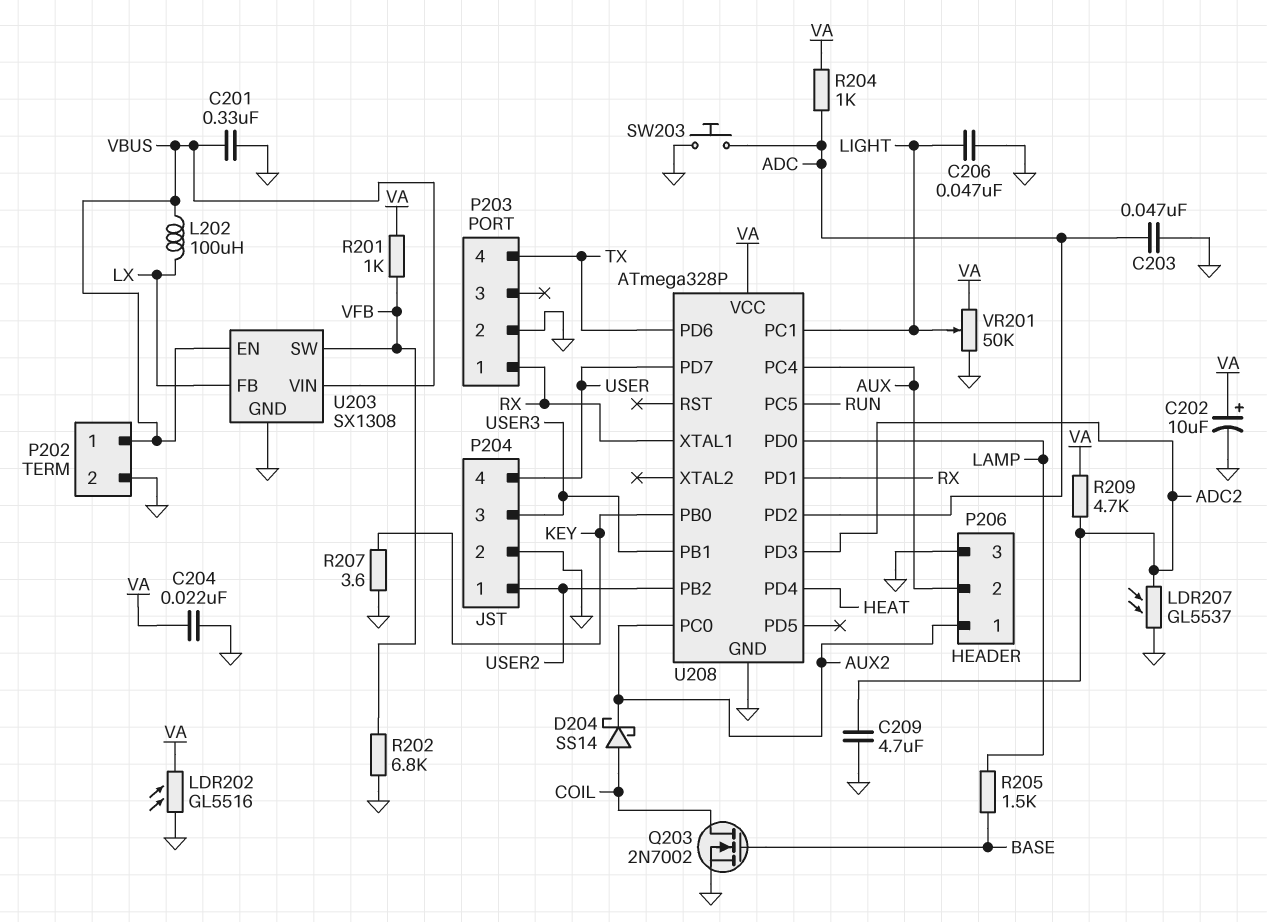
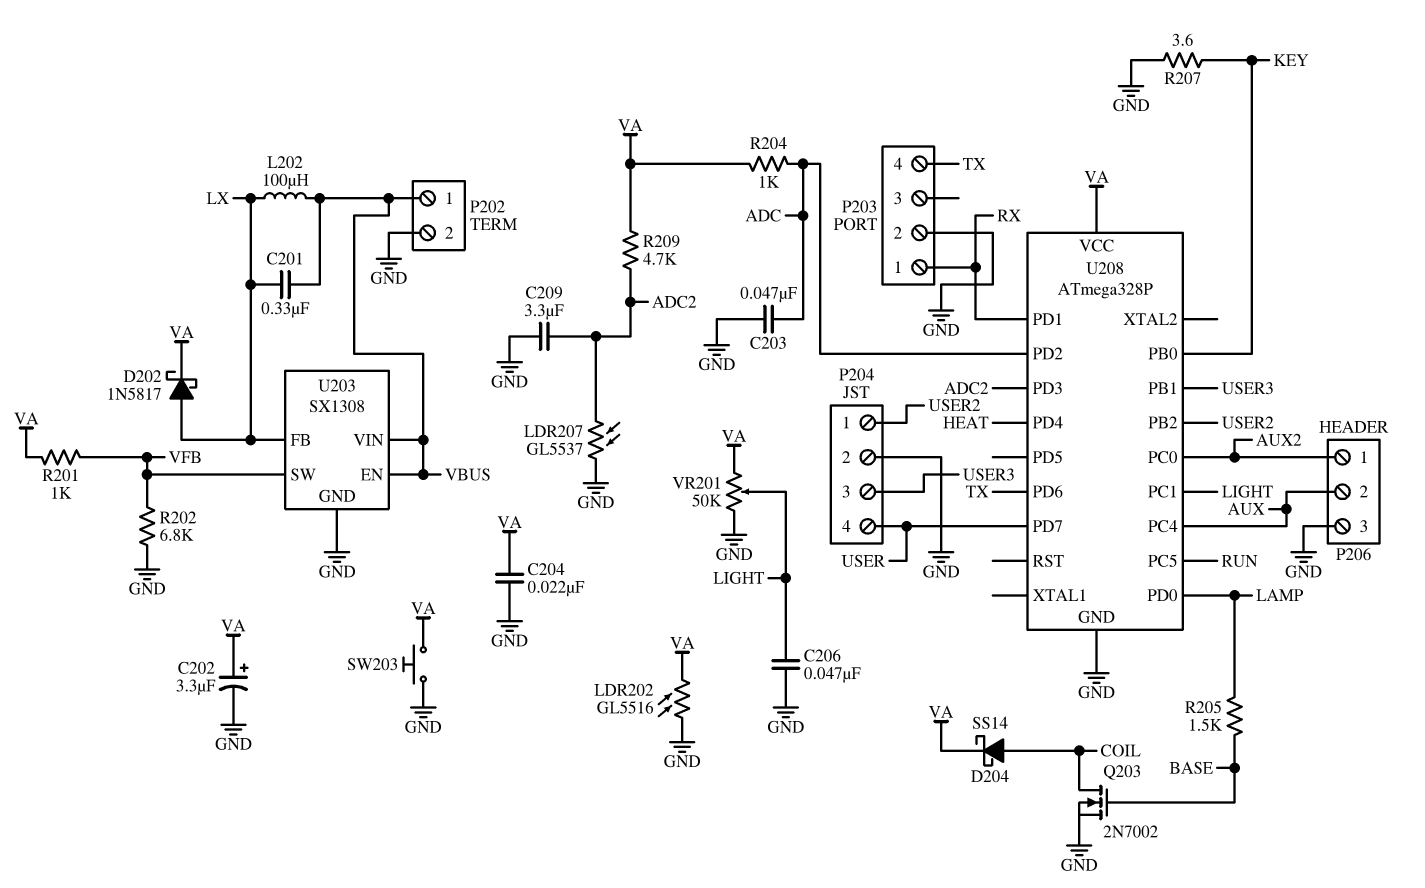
C201: 330nF (GND, VBUS) -> 330nF (LX, VBUS)
C202: 10uF (plus VA, minus GND) -> 3.3uF (plus VA, minus GND)
C209: 4.7uF (ADC2, GND) -> 3.3uF (ADC2, GND)
D202: none -> schottky 1N5817 (A LX, K VA)
D204: schottky SS14 (A COIL, K AUX2) -> schottky SS14 (A COIL, K VA)
SW203: button (ADC, GND) -> button (GND, VA)
U208 pin XTAL1: RX -> none

